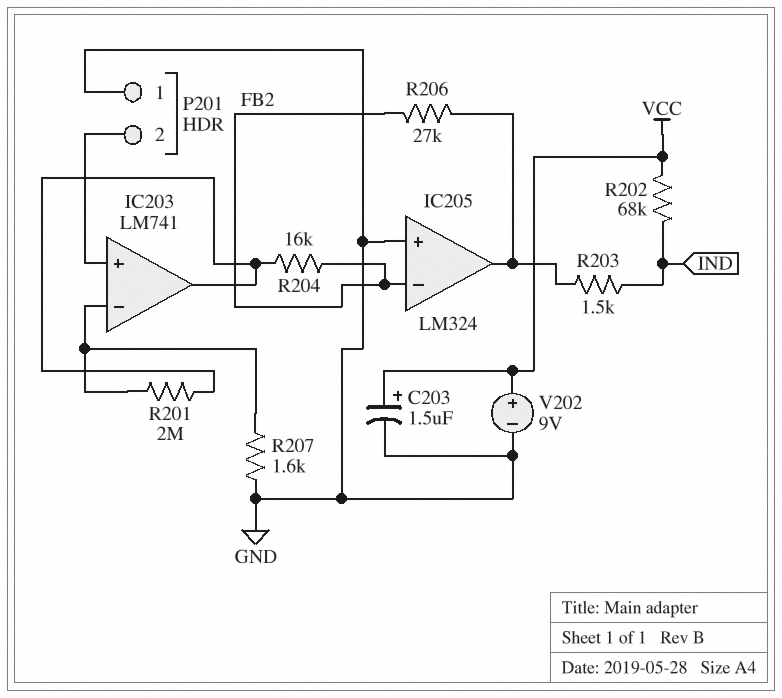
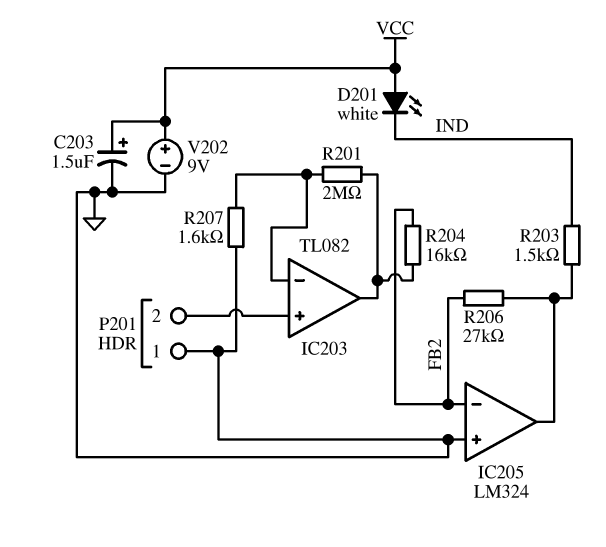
D201: none -> LED white (A VCC, K IND)
IC203: LM741 -> TL082
R202: 68k (IND, VCC) -> none

